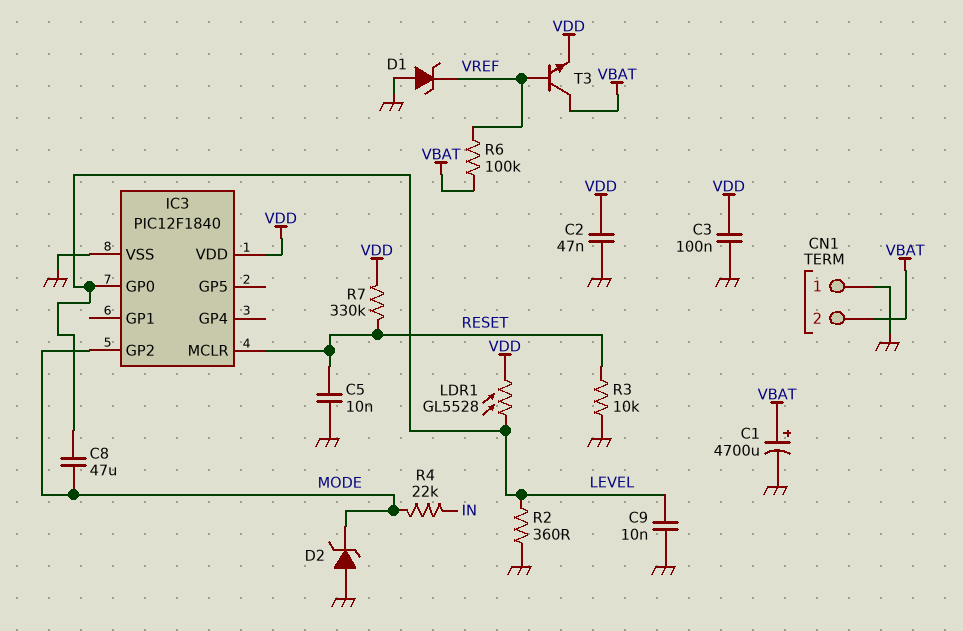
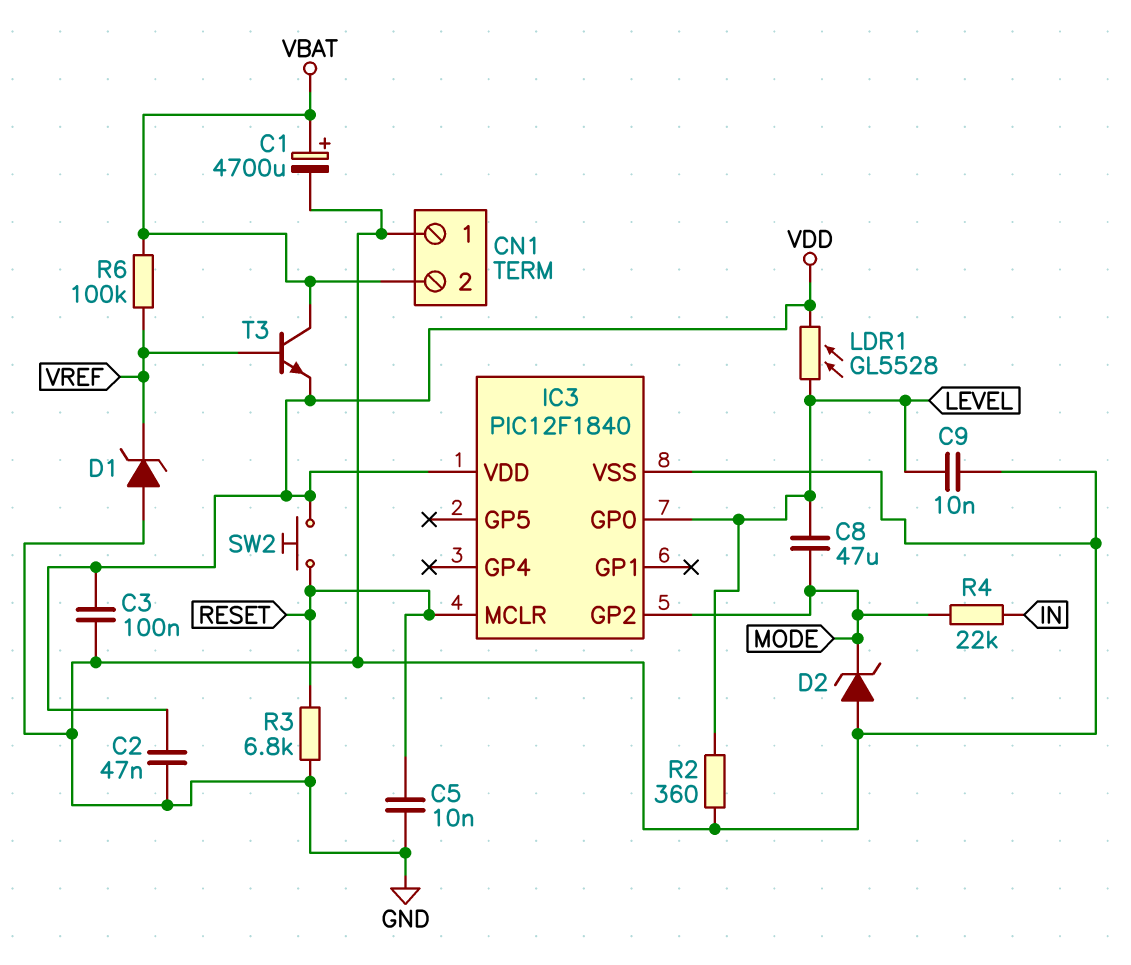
R3: 10k (GND, RESET) -> 6.8k (GND, RESET)
R7: 330k (RESET, VDD) -> none
SW2: none -> button (RESET, VDD)

